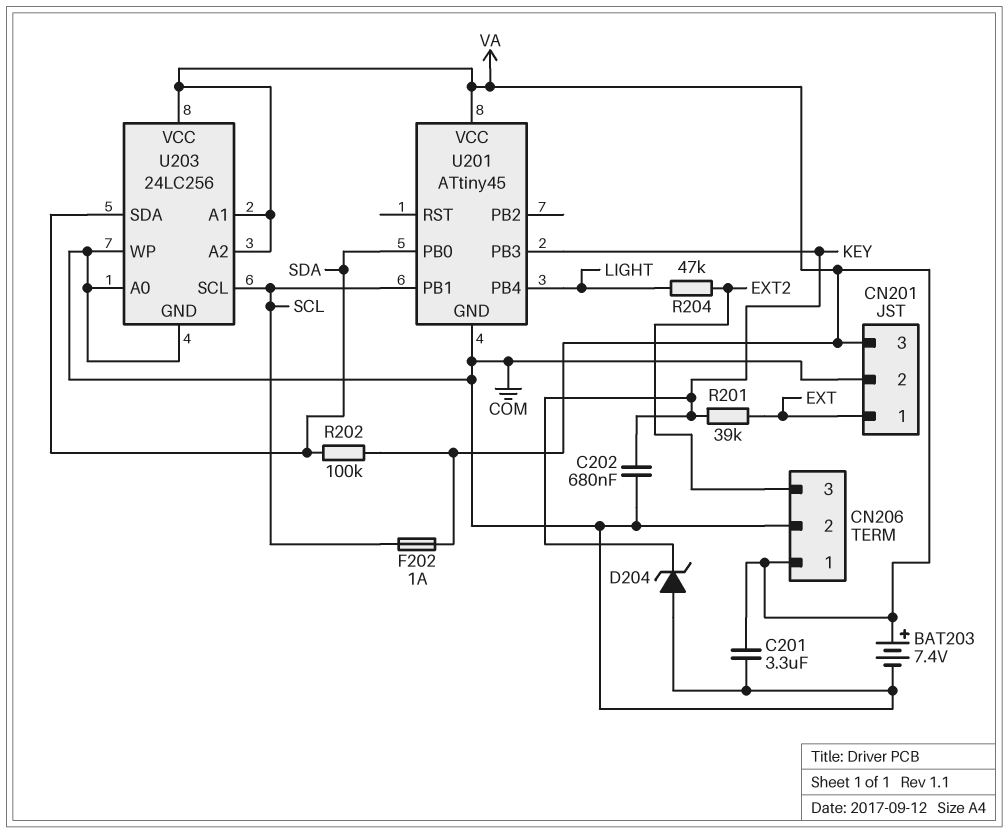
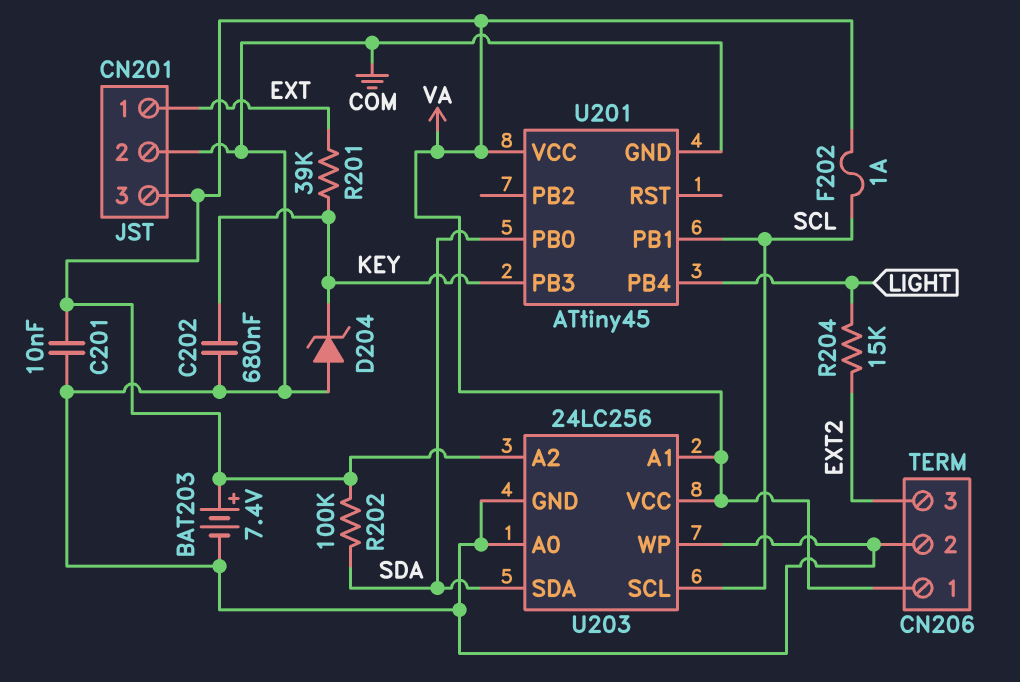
C201: 3.3uF (COM, VA) -> 10nF (COM, VA)
R204: 47k (EXT2, LIGHT) -> 15k (EXT2, LIGHT)

